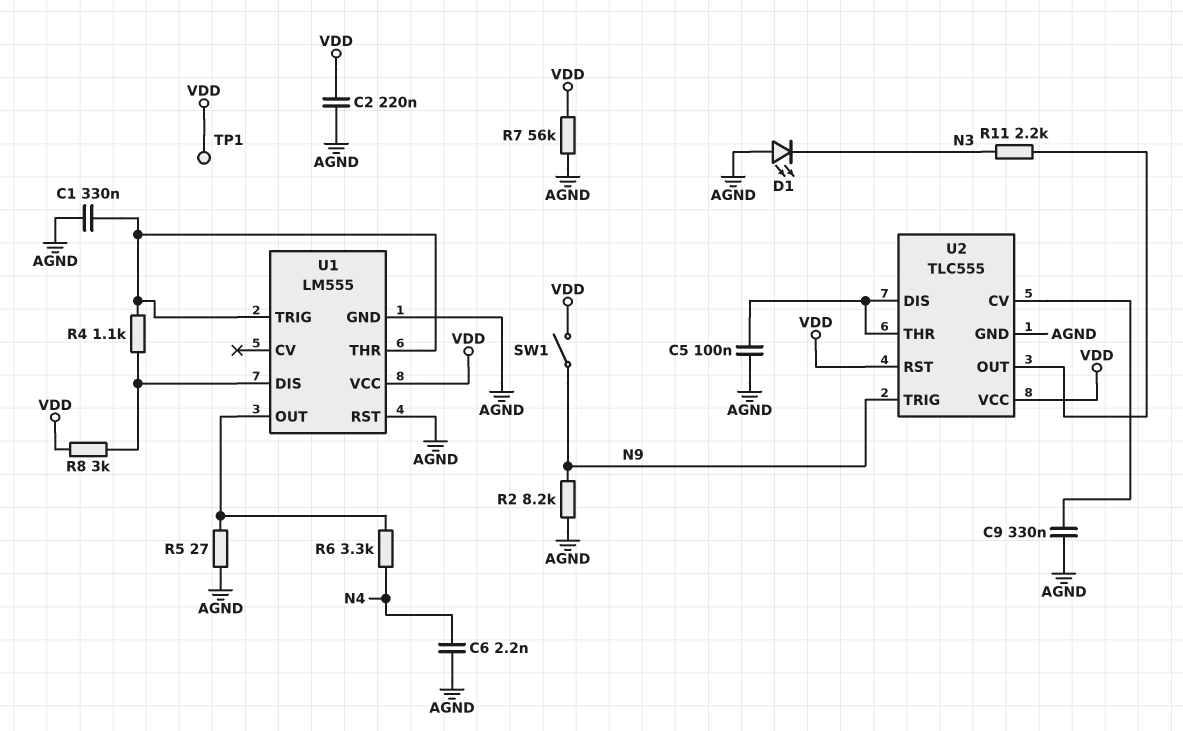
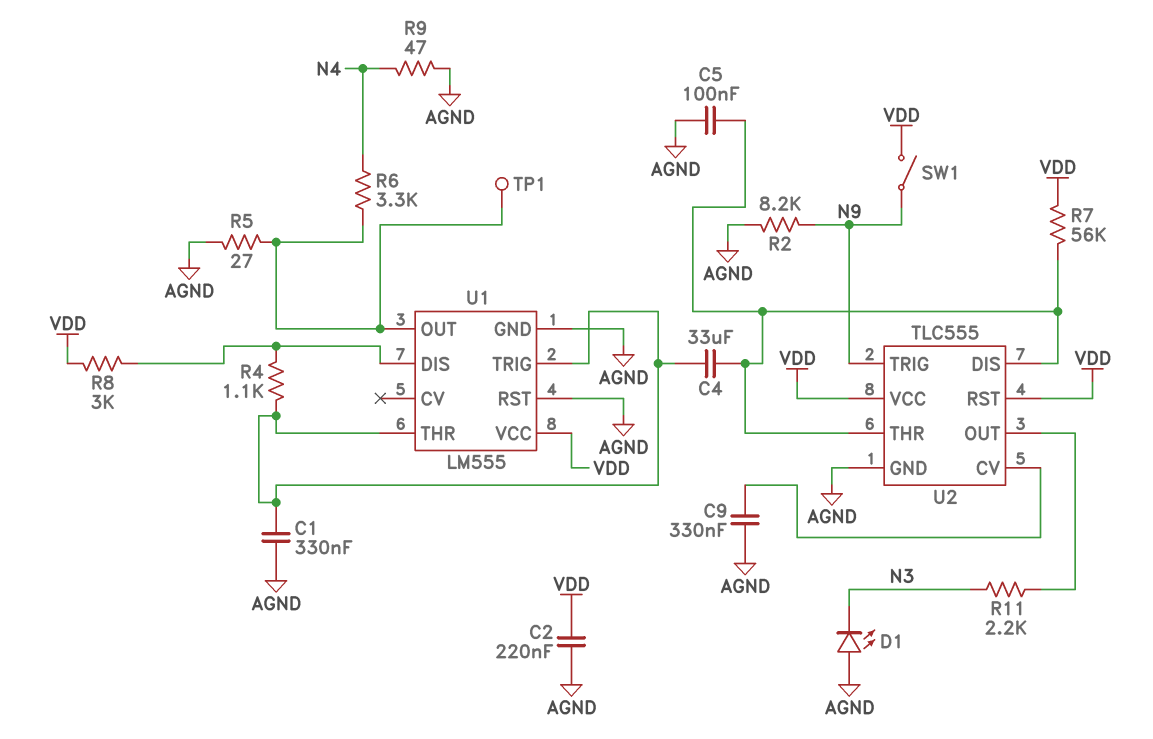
C4: none -> 33uF (U1/THR, U2/DIS)
C6: 2.2nF (AGND, N4) -> none
R7: 56k (AGND, VDD) -> 56k (U2/DIS, VDD)
R9: none -> 47 (AGND, N4)
TP1: test point (VDD) -> test point (U1/OUT)

